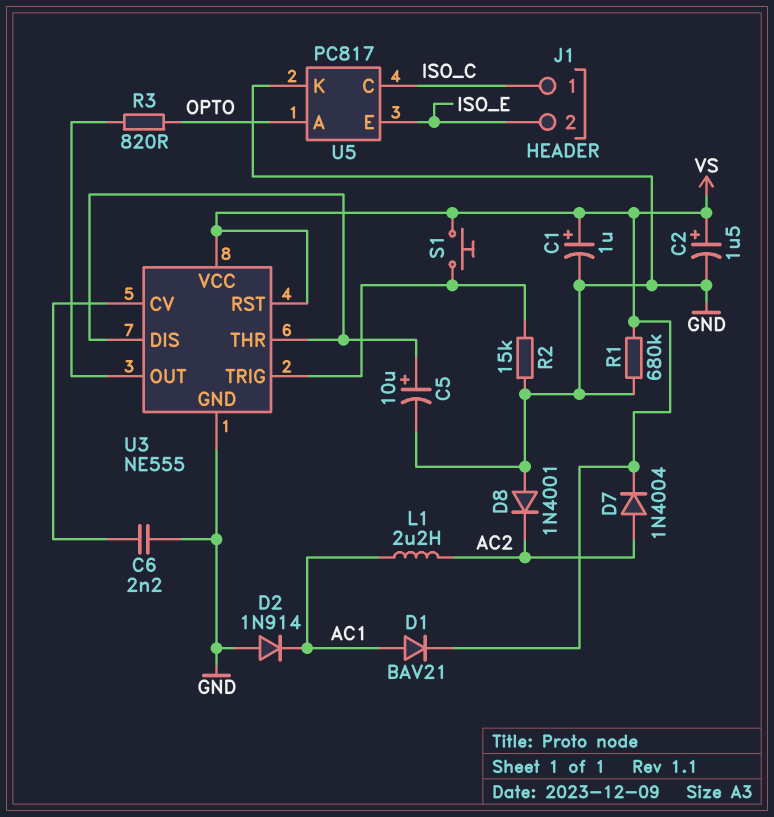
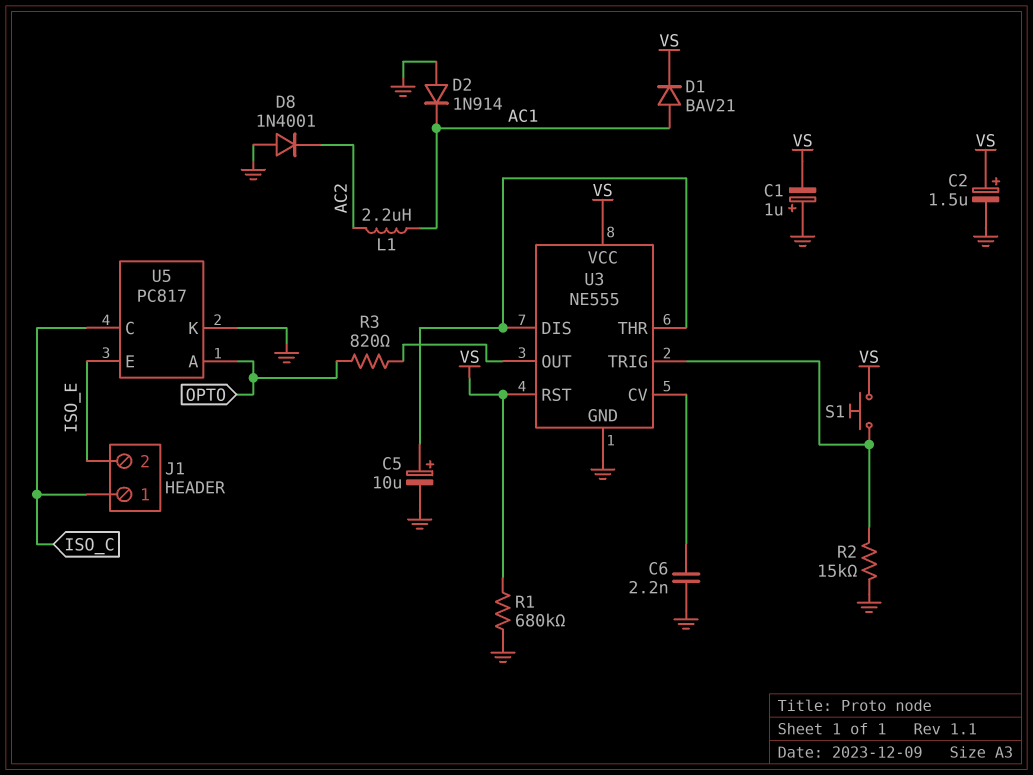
C1: 1uF (plus VS, minus GND) -> 1uF (plus GND, minus VS)
D7: diode 1N4004 (A AC2, K VS) -> none

